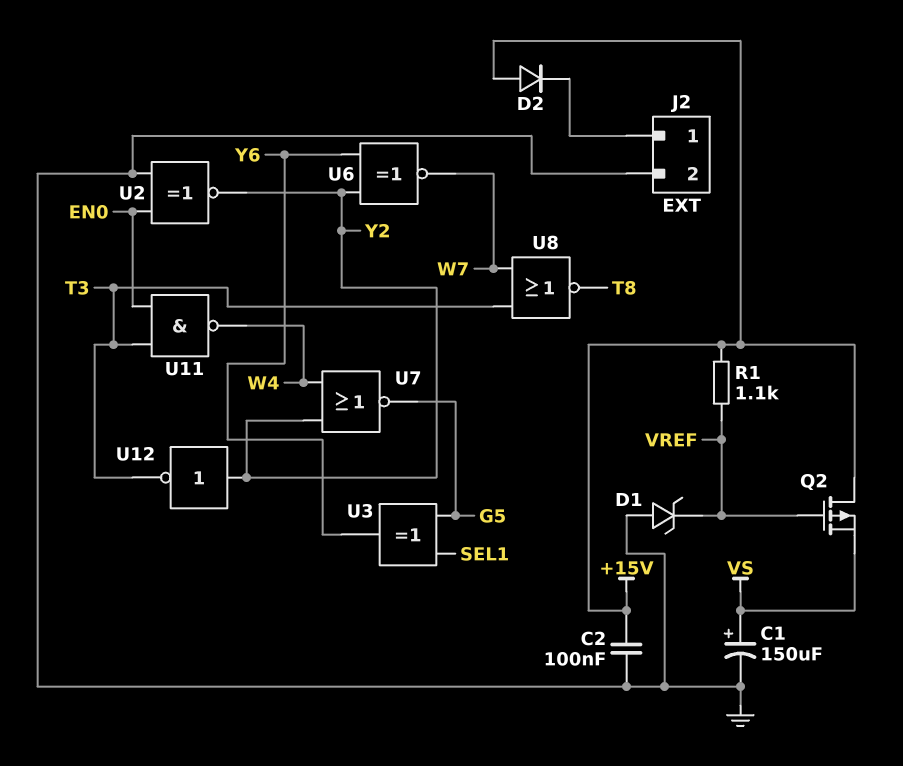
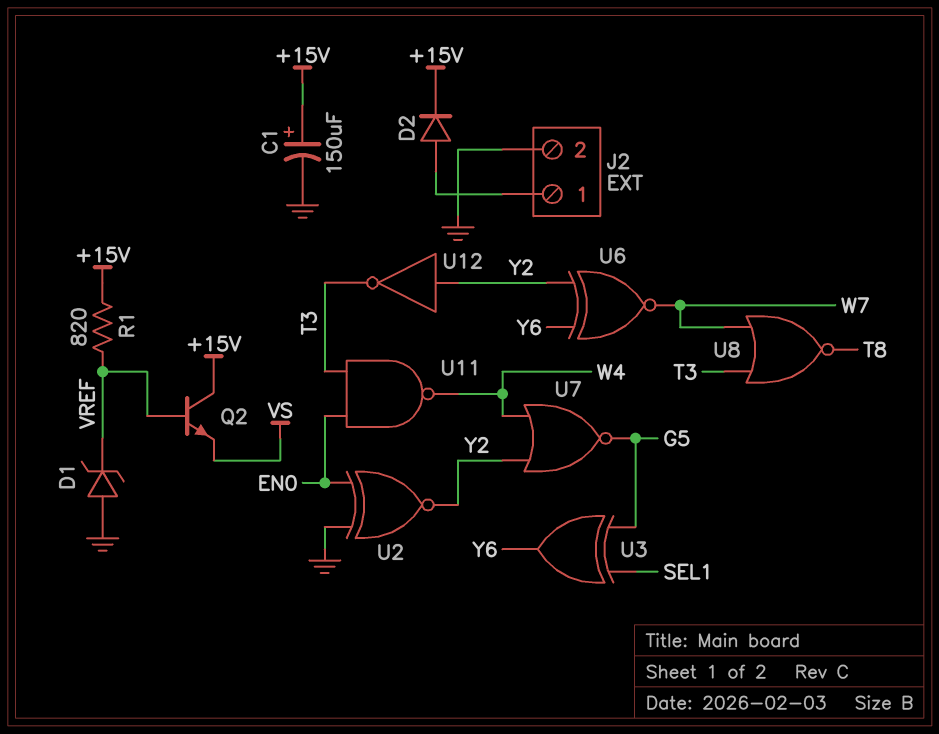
C1: 150uF (plus VS, minus GND) -> 150uF (plus +15V, minus GND)
C2: 100nF (+15V, GND) -> none
D2: diode (A +15V, K J2/1) -> diode (A J2/1, K +15V)
Q2: PMOS (G VREF, D +15V, S VS) -> NPN (B VREF, C +15V, E VS)
R1: 1.1k (+15V, VREF) -> 820 (+15V, VREF)

